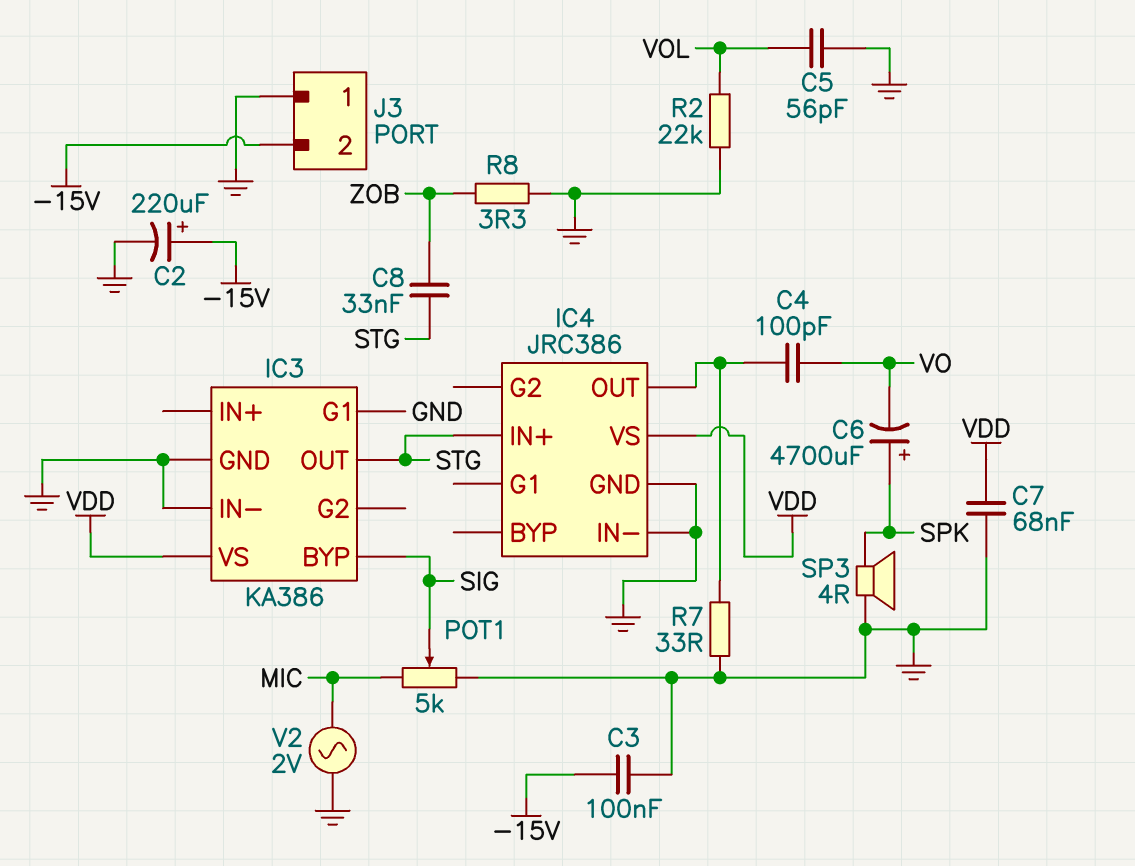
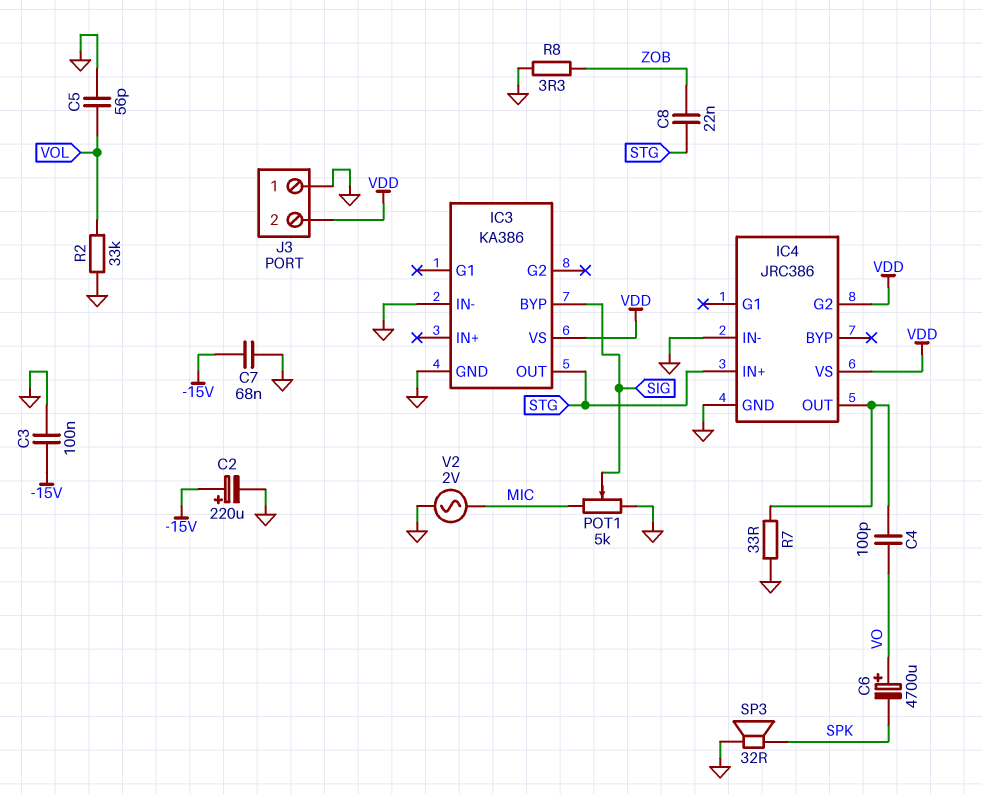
C6: 4700uF (plus SPK, minus VO) -> 4700uF (plus VO, minus SPK)
C7: 68nF (GND, VDD) -> 68nF (-15V, GND)
C8: 33nF (STG, ZOB) -> 22nF (STG, ZOB)
IC3 pin G1: GND -> none
IC4 pin G2: none -> VDD
J3 pin 2: -15V -> VDD
R2: 22k (GND, VOL) -> 33k (GND, VOL)
SP3: speaker 4R (GND, SPK) -> speaker 32R (GND, SPK)

